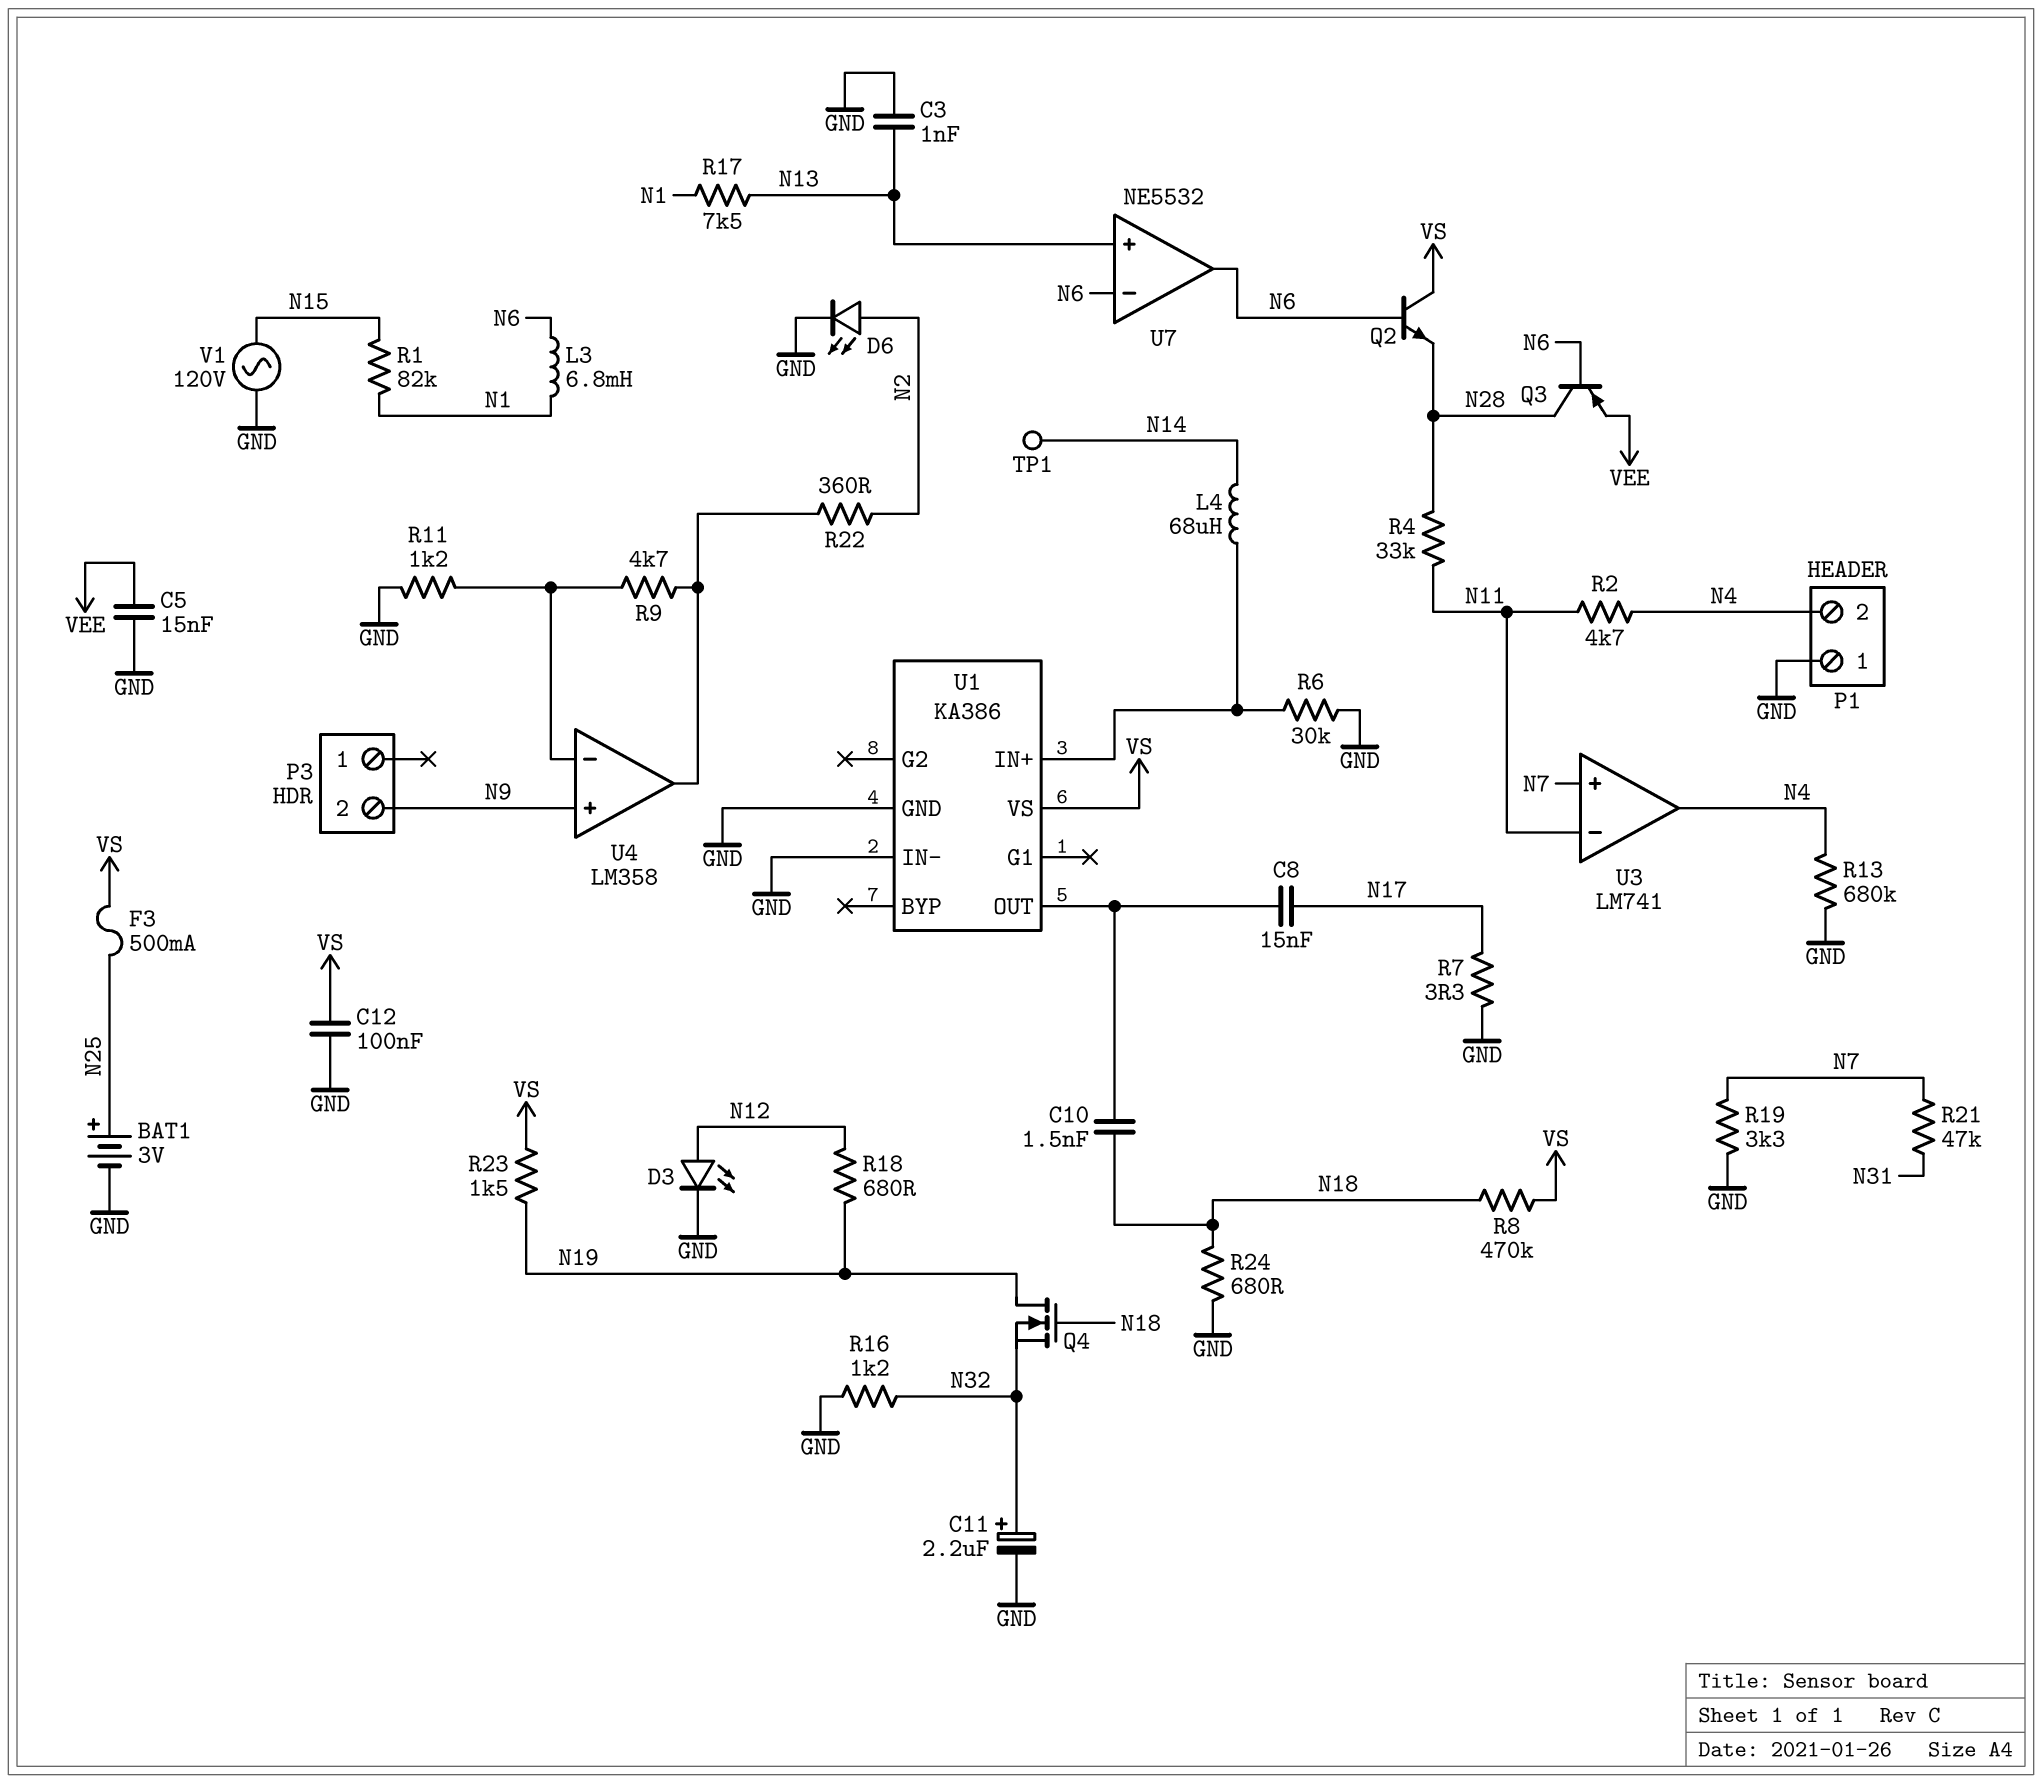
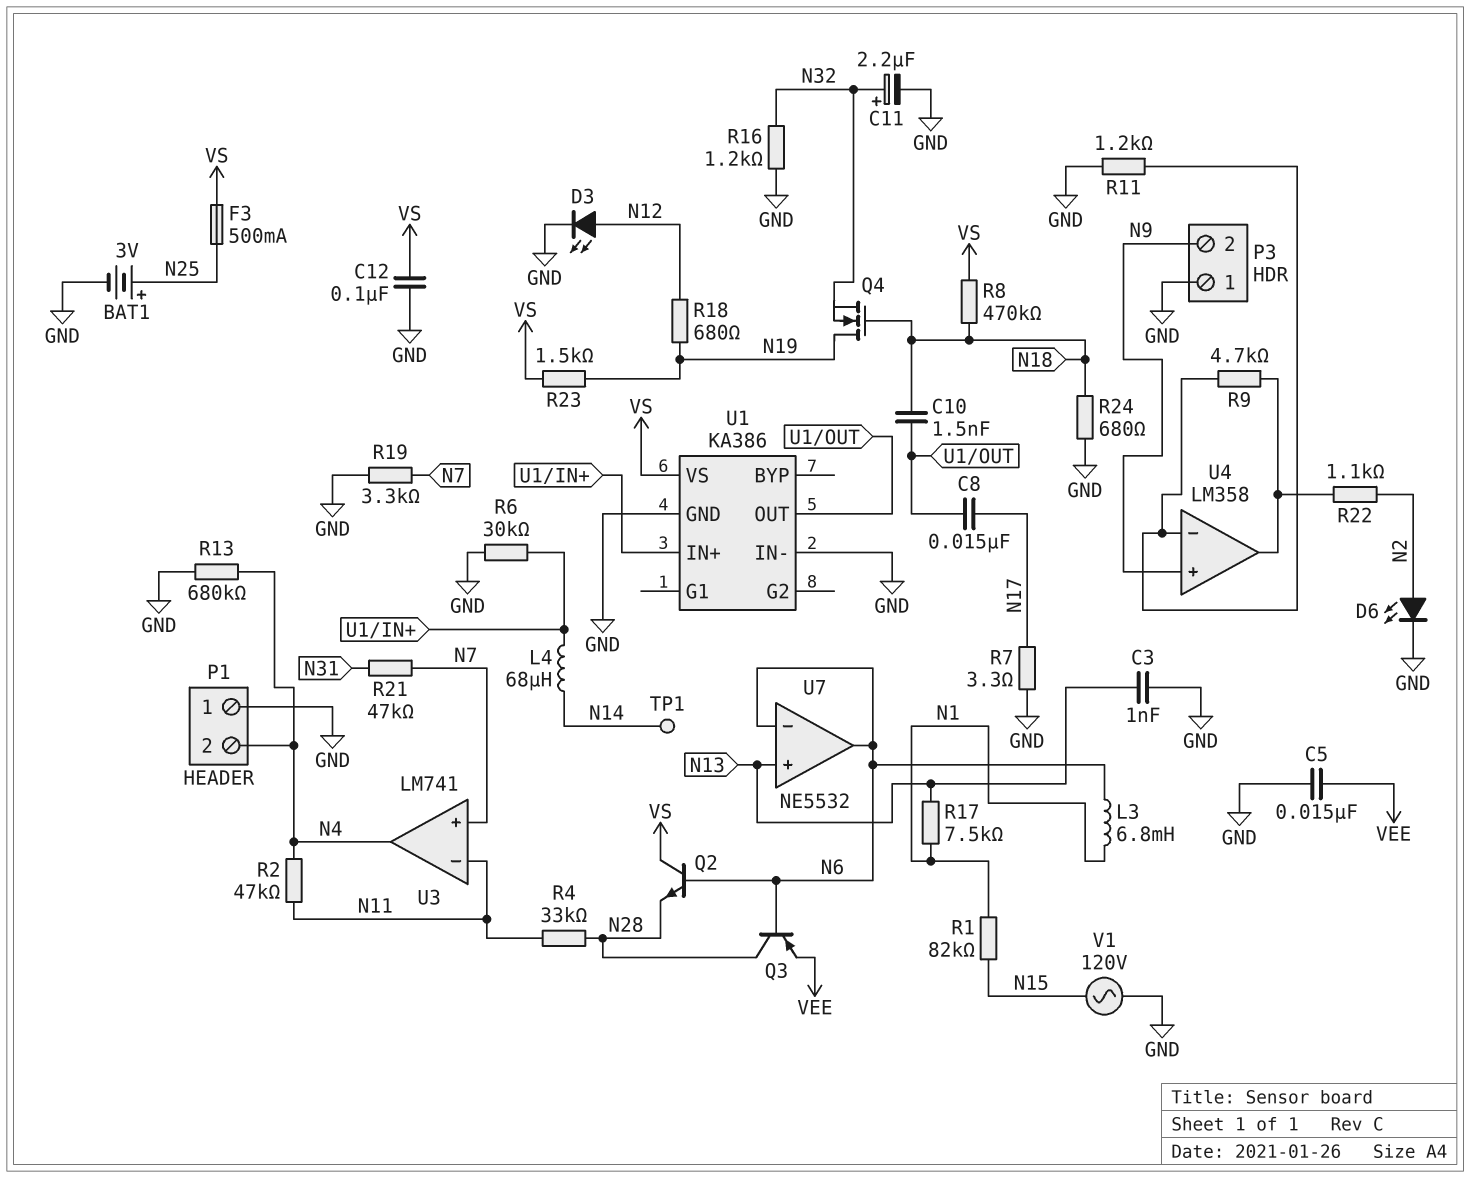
P3 pin 1: none -> GND
R2: 4.7k (N4, N11) -> 47k (N4, N11)
R22: 360 (N2, U4/out) -> 1.1k (N2, U4/out)

